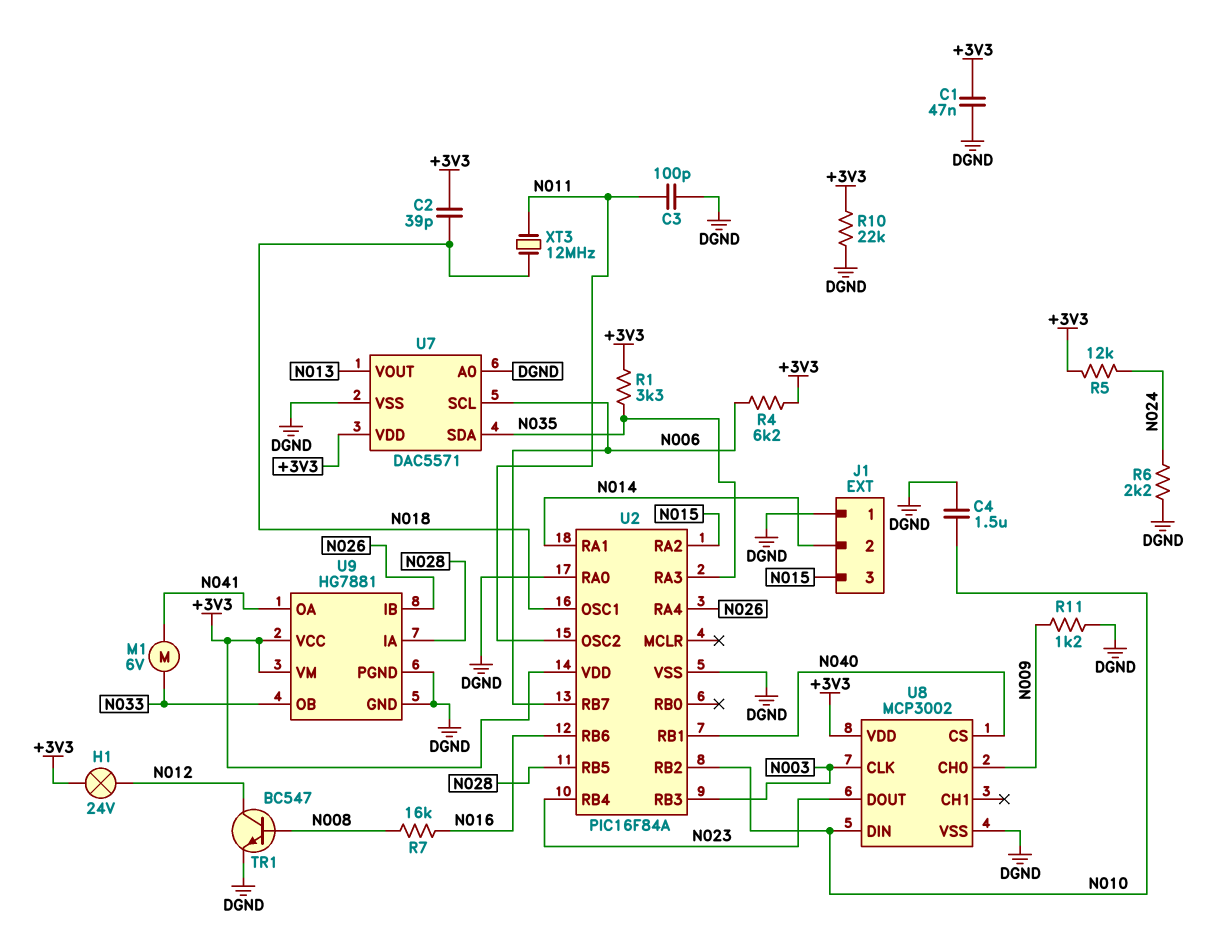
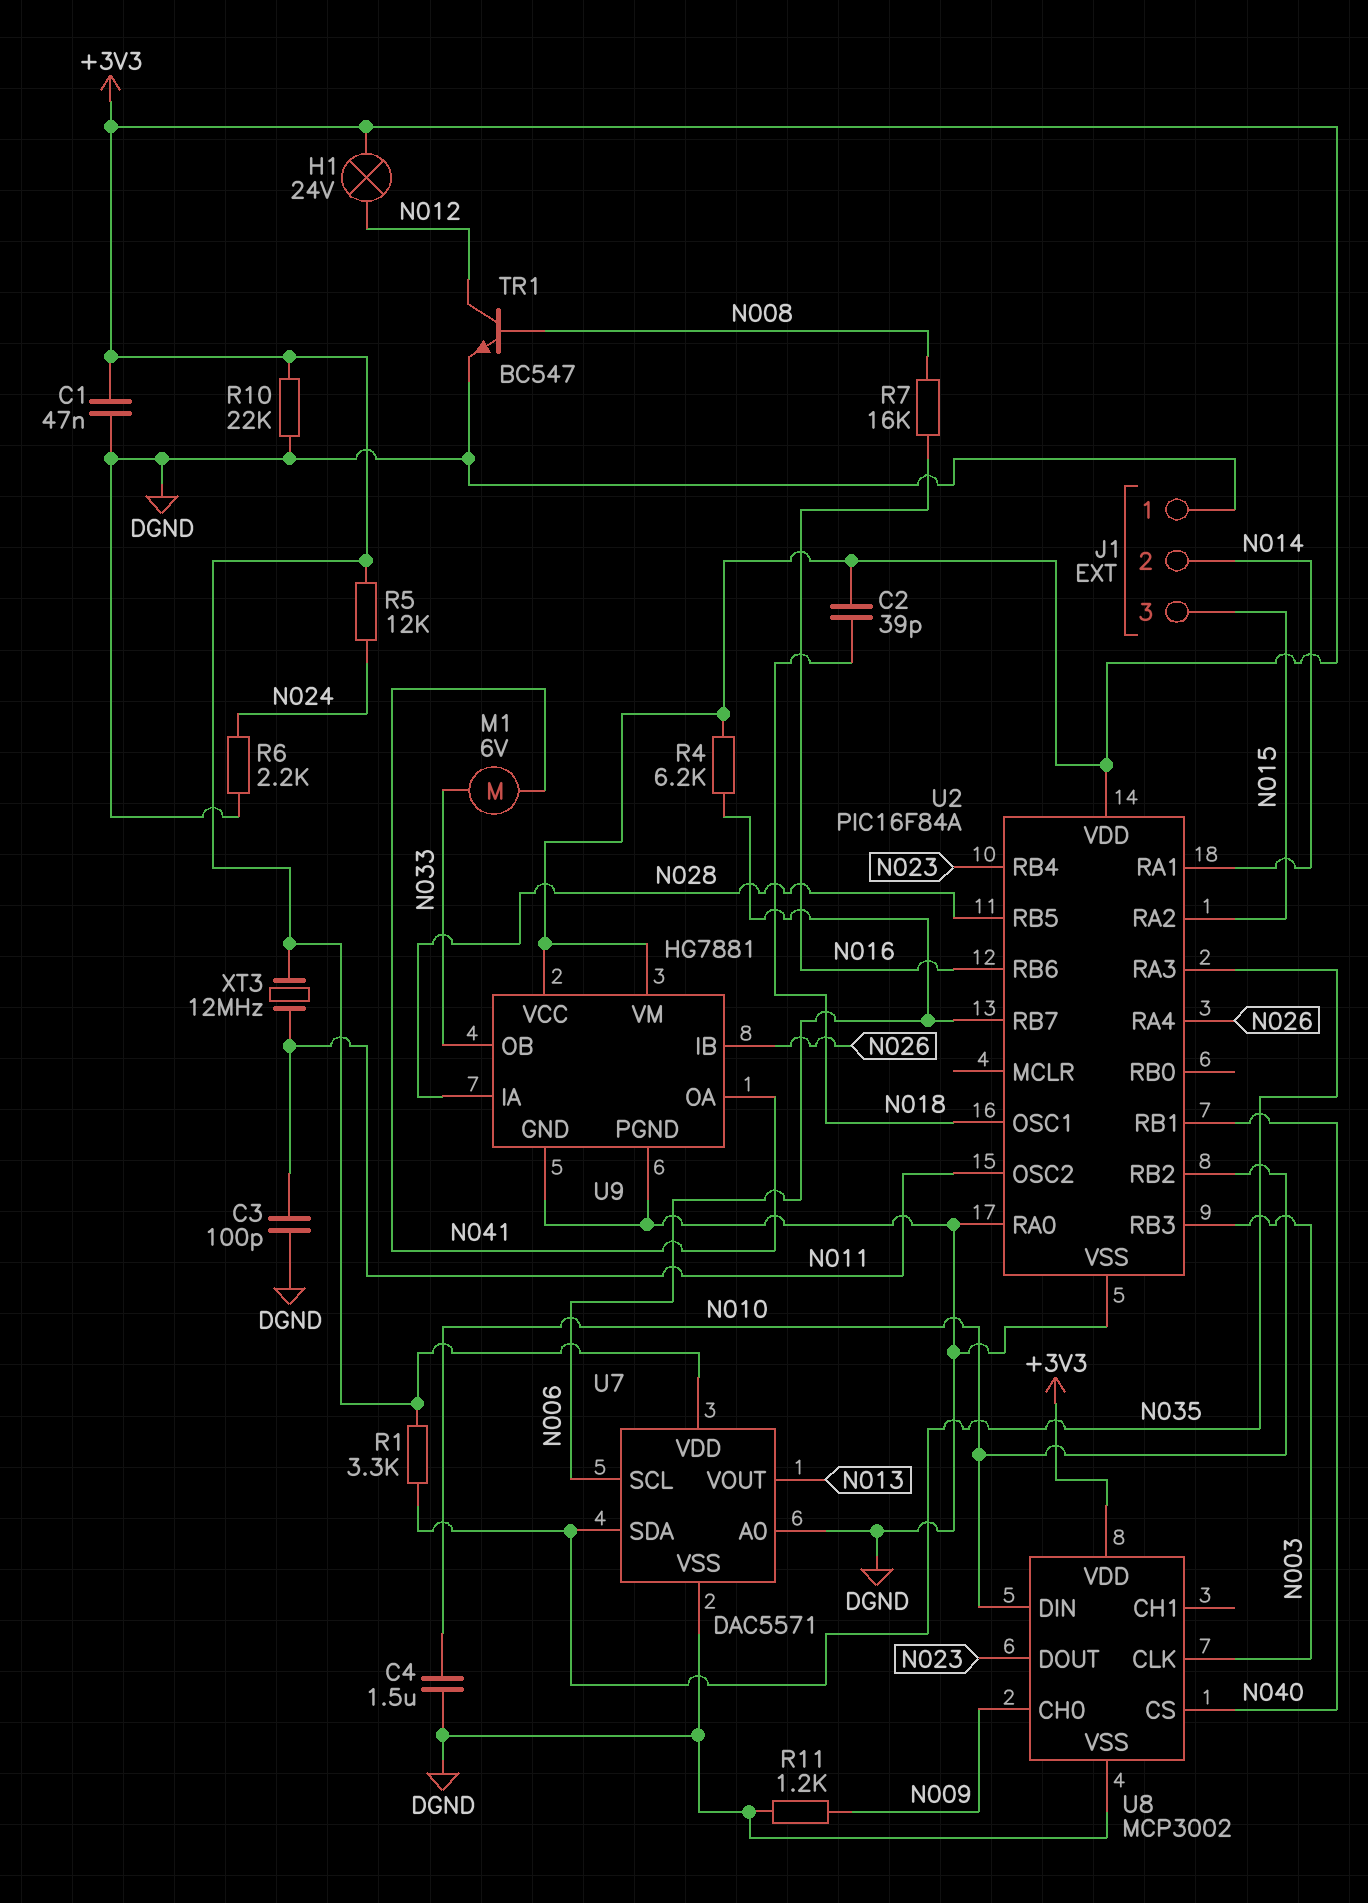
XT3: 12MHz (N011, N018) -> 12MHz (+3V3, N011)

